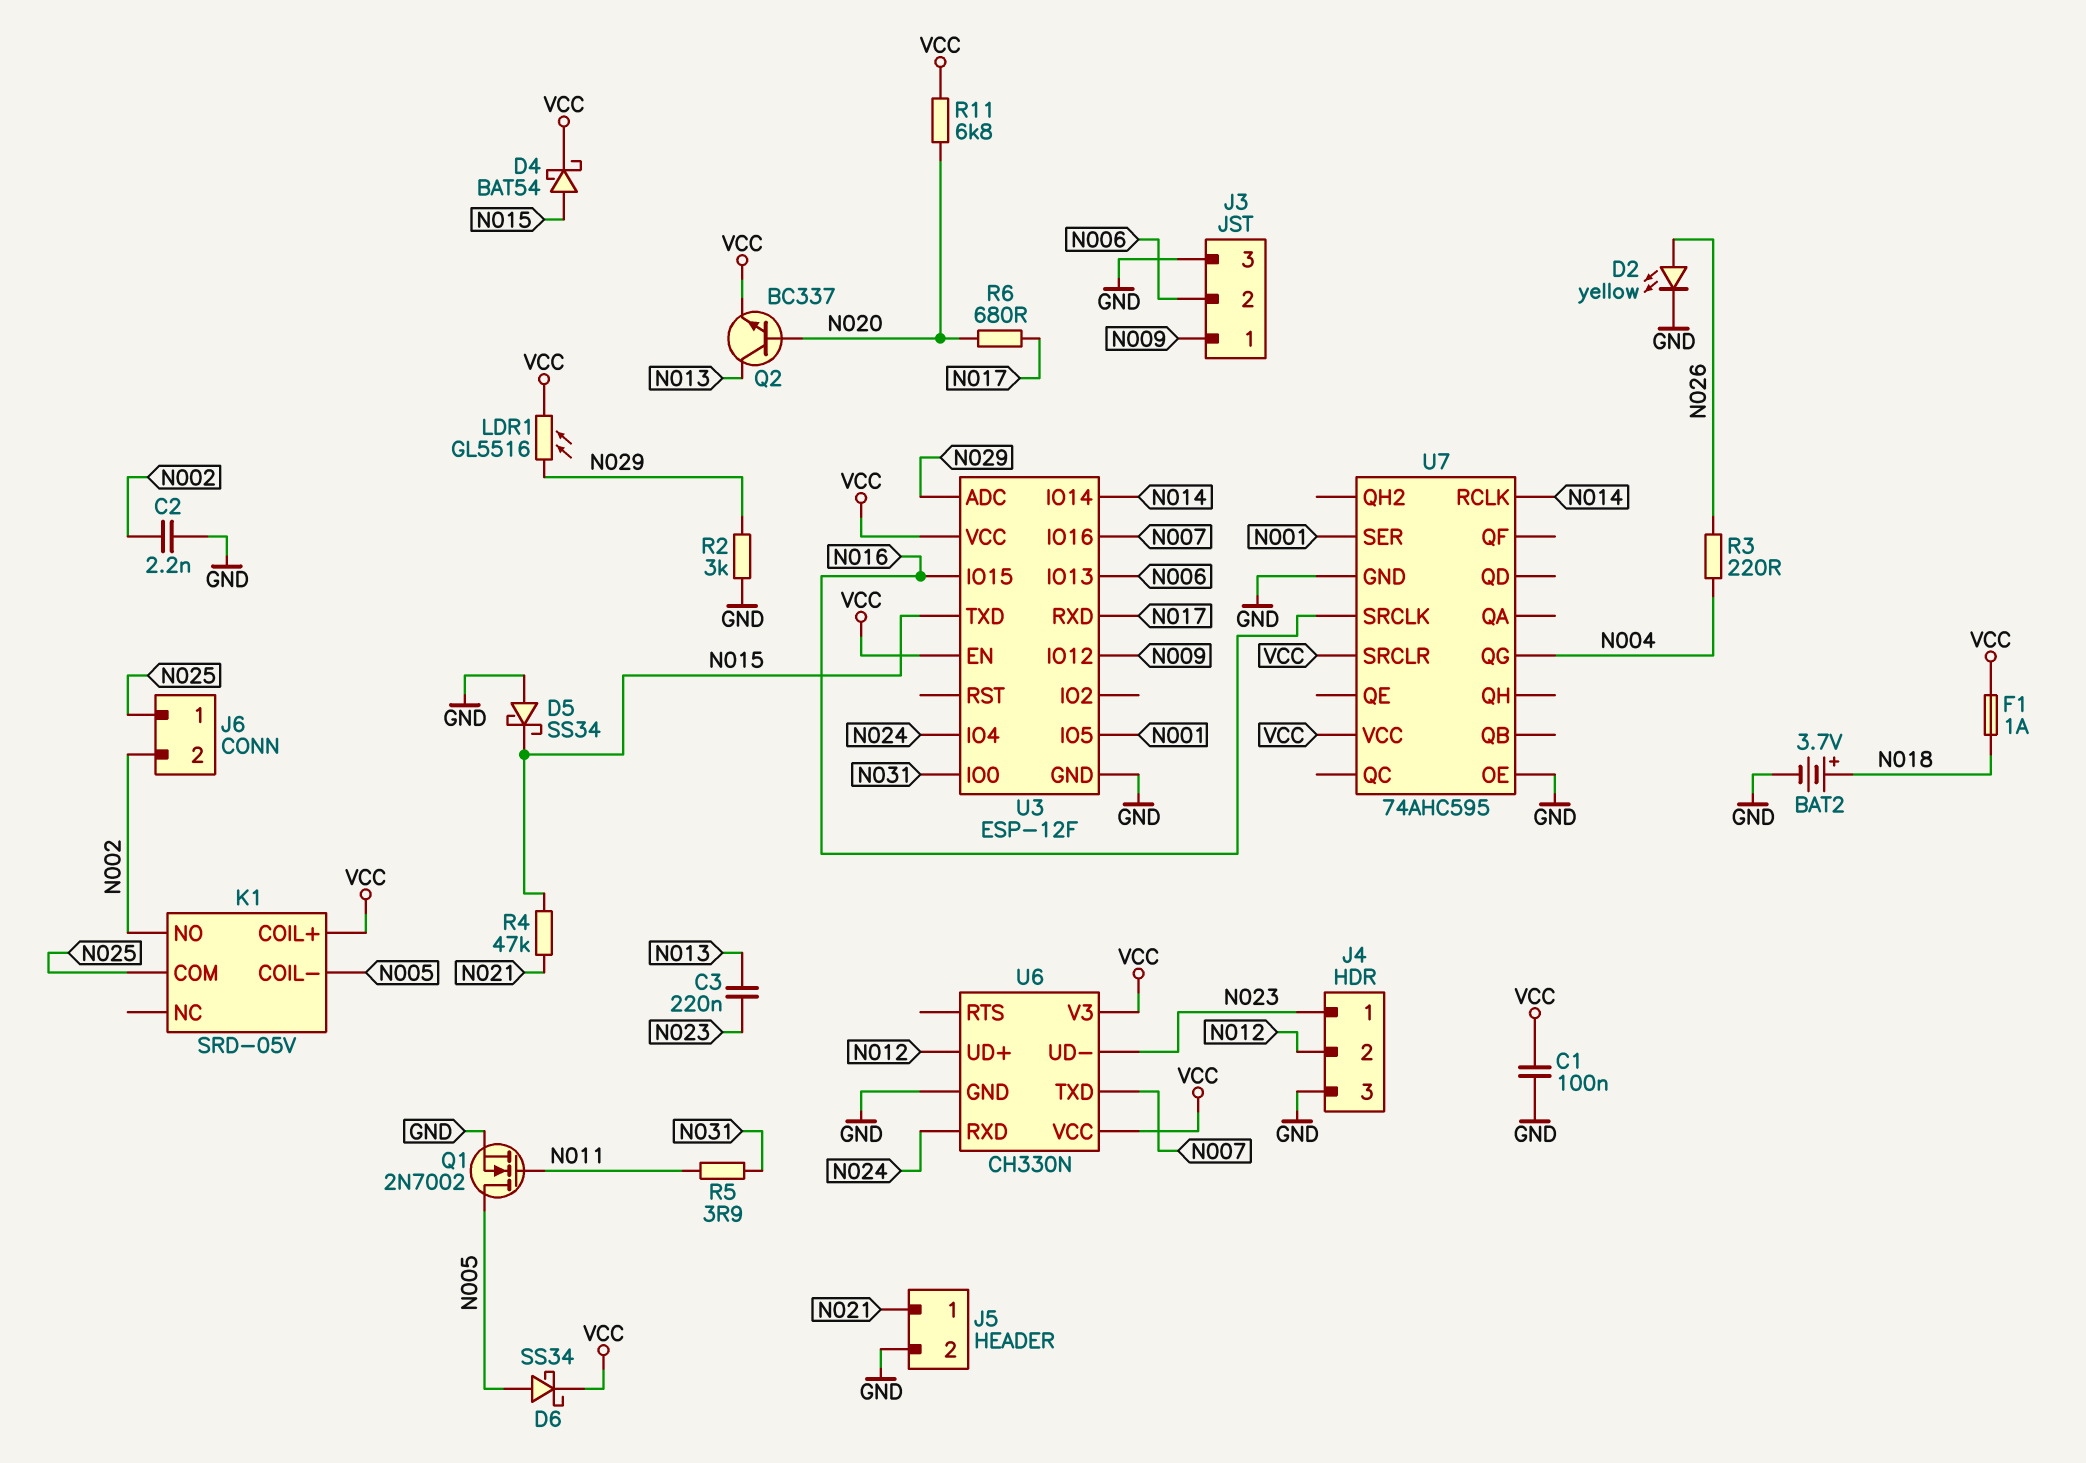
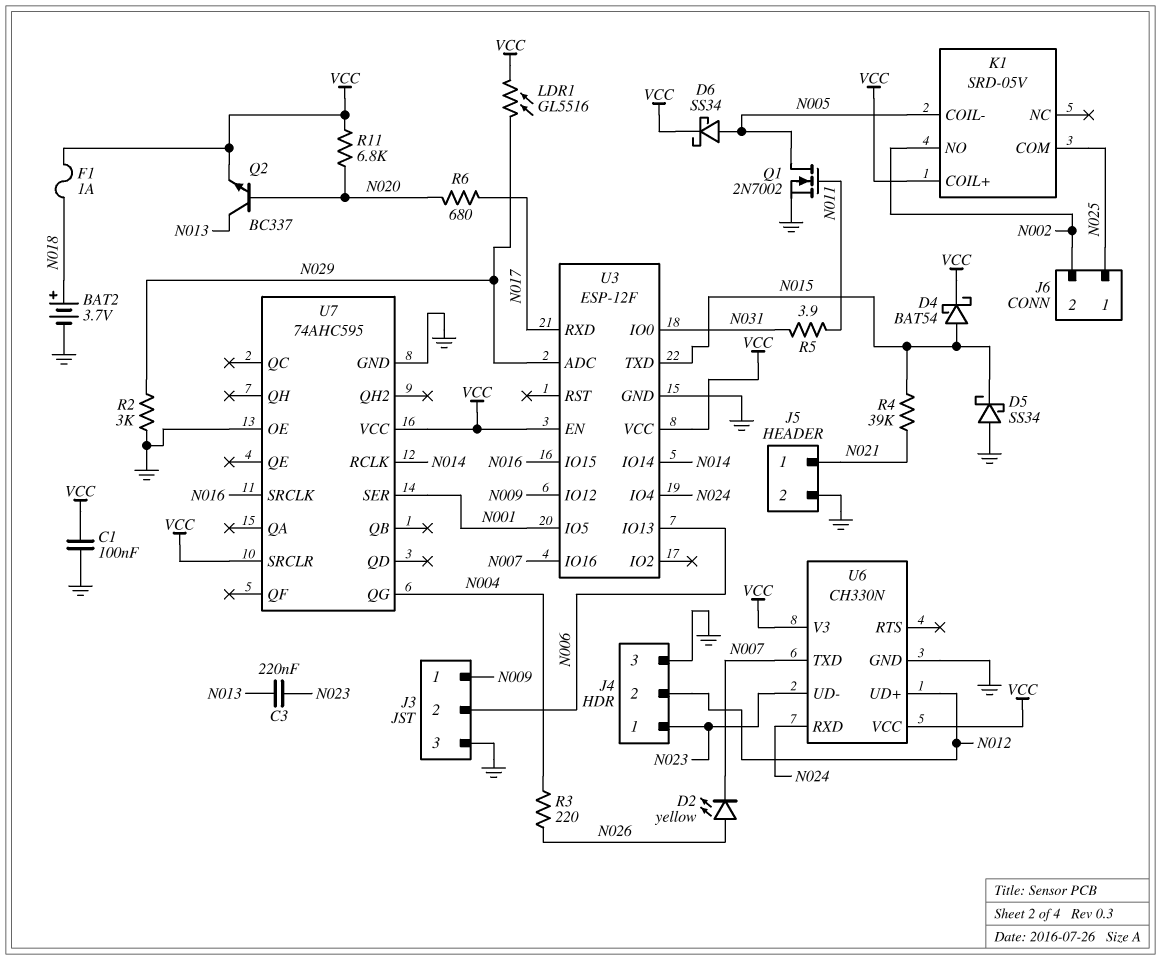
C2: 2.2nF (GND, N002) -> none
D2: LED yellow (A N026, K GND) -> LED yellow (A N026, K N007)
R4: 47k (N015, N021) -> 39k (N015, N021)

